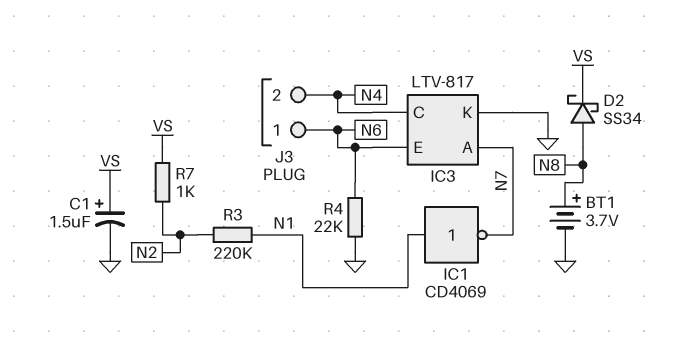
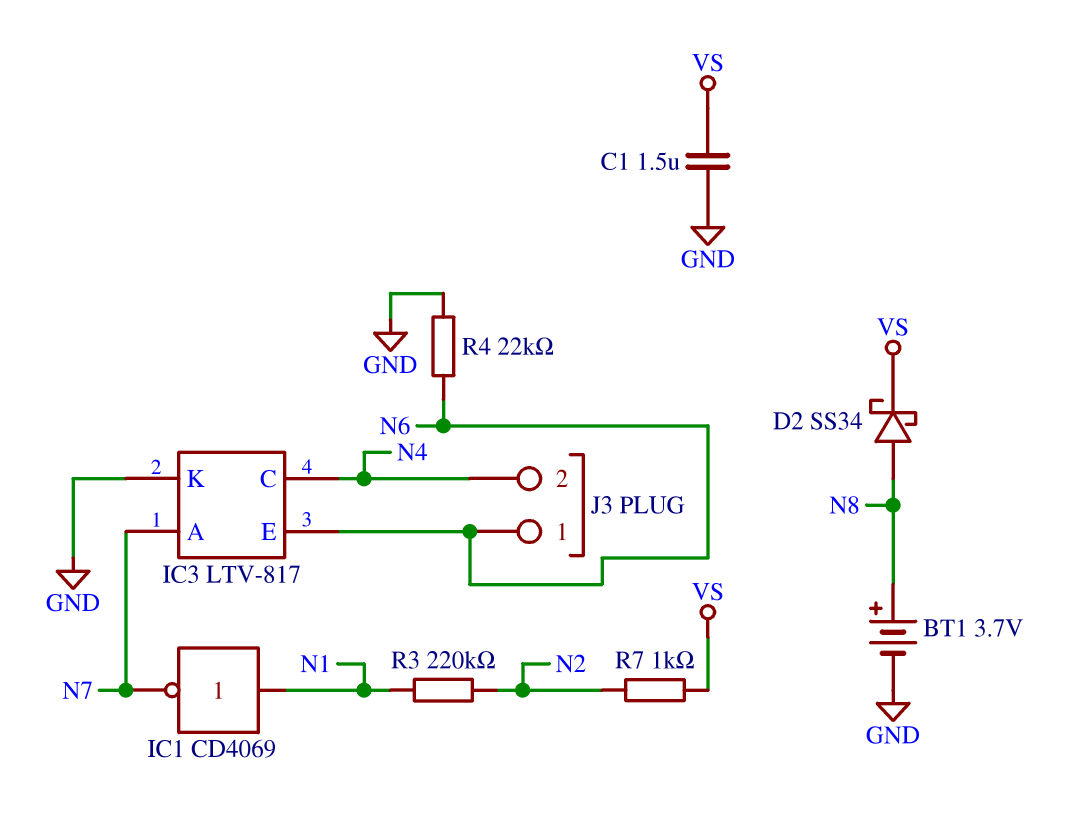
C1: 1.5uF (plus VS, minus GND) -> 1.5uF (GND, VS)

